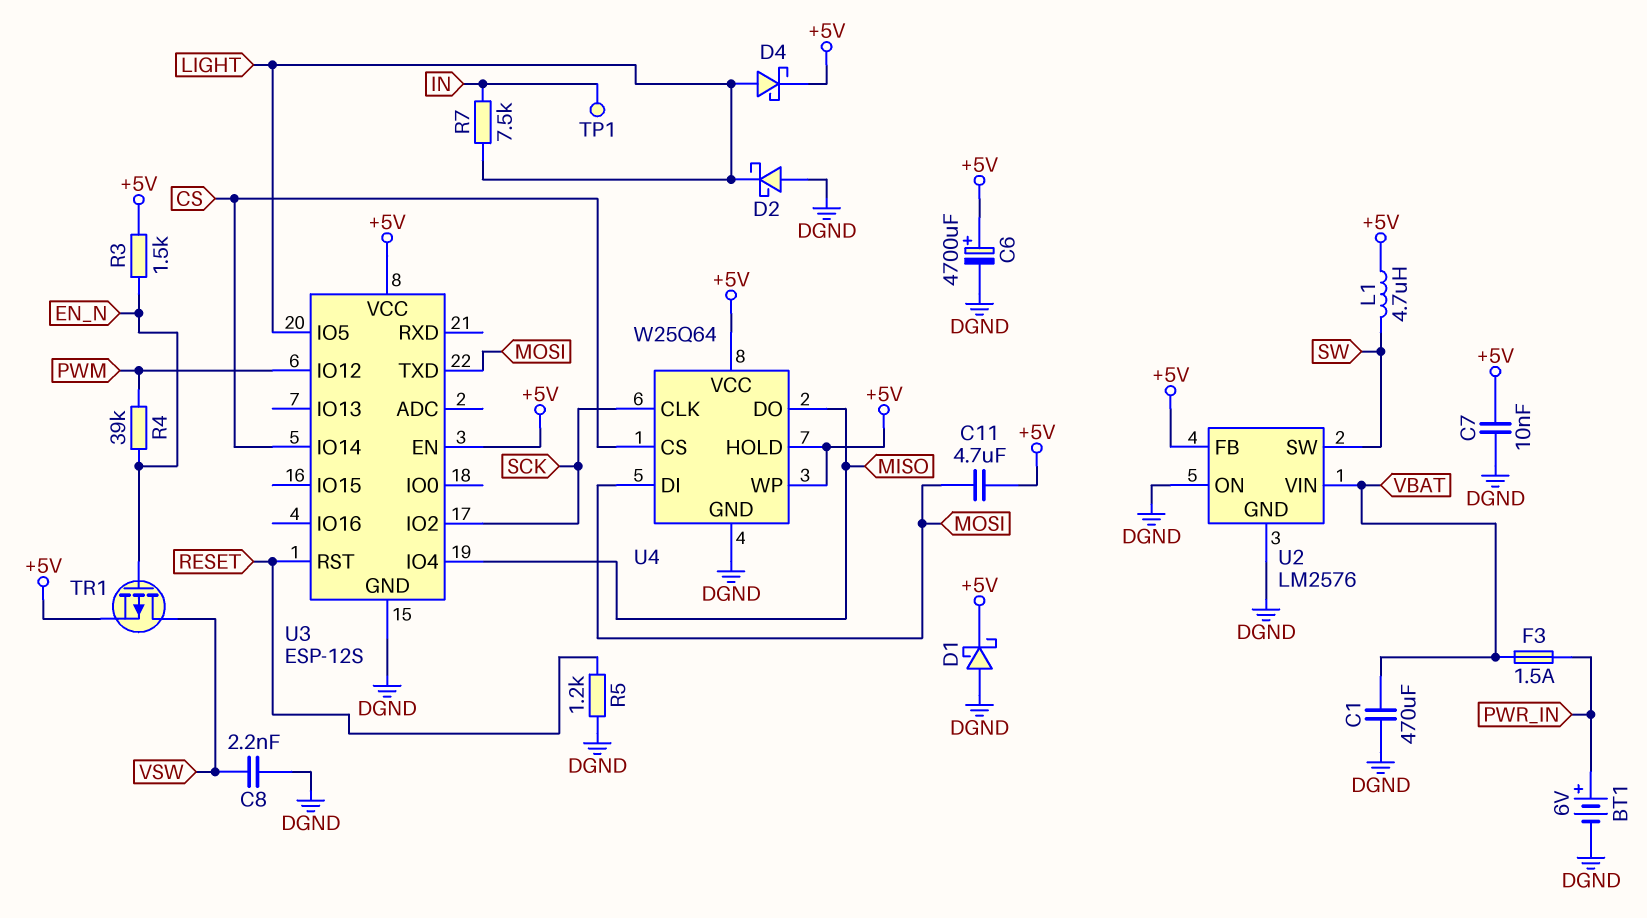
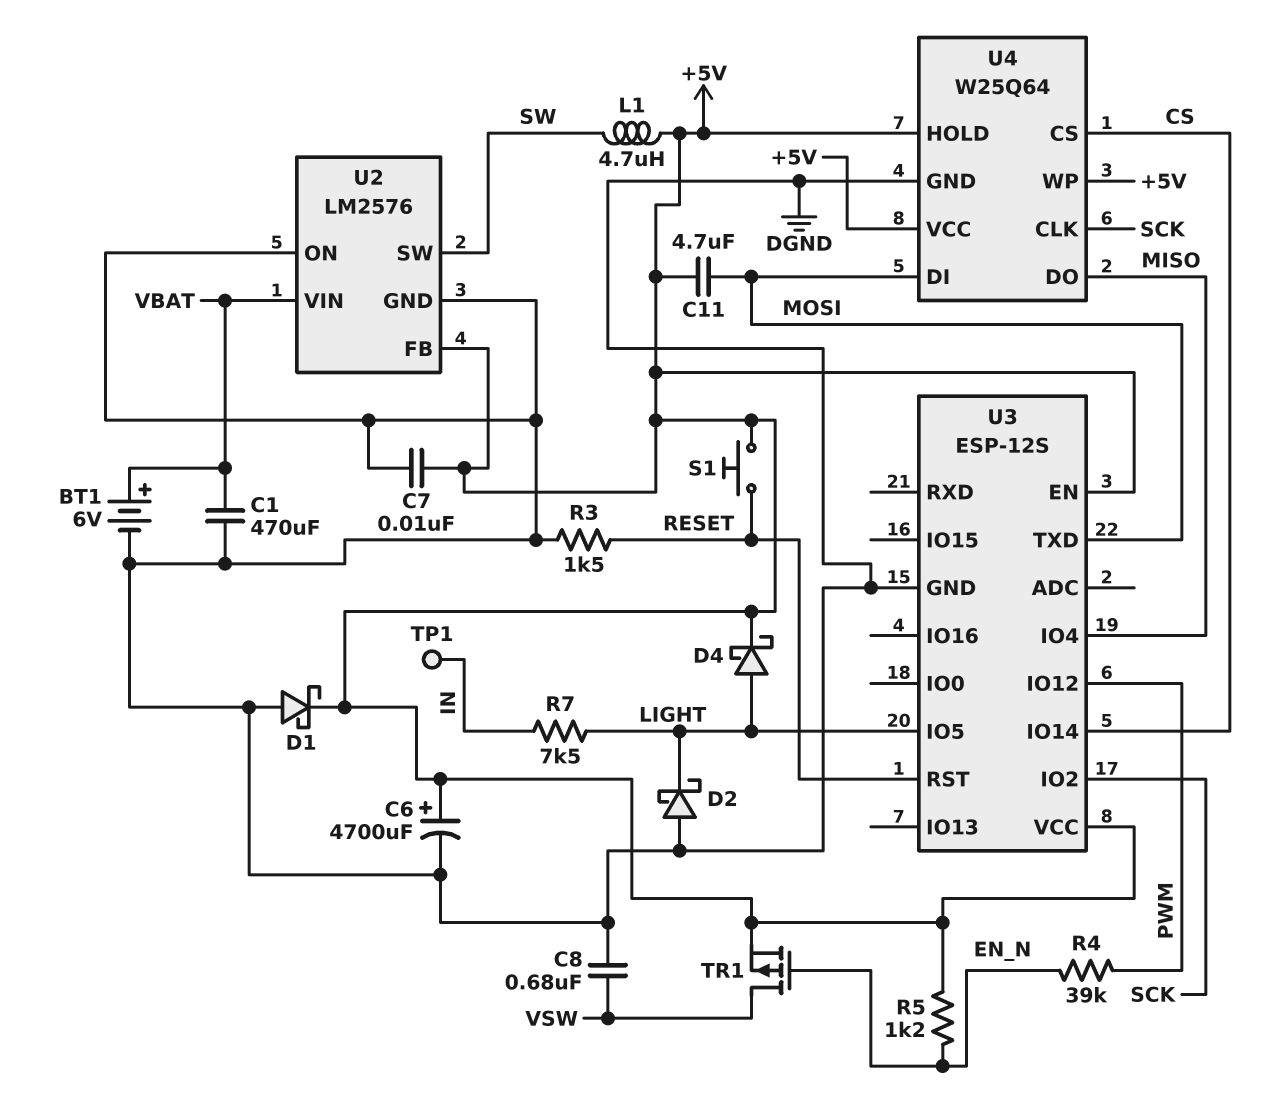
BT1: 6V (plus PWR_IN, minus DGND) -> 6V (plus VBAT, minus DGND)
C8: 2.2nF (DGND, VSW) -> 680nF (DGND, VSW)
F3: 1.5A (PWR_IN, VBAT) -> none
R3: 1.5k (+5V, EN_N) -> 1.5k (DGND, RESET)
R5: 1.2k (DGND, RESET) -> 1.2k (+5V, EN_N)
S1: none -> button (+5V, RESET)

